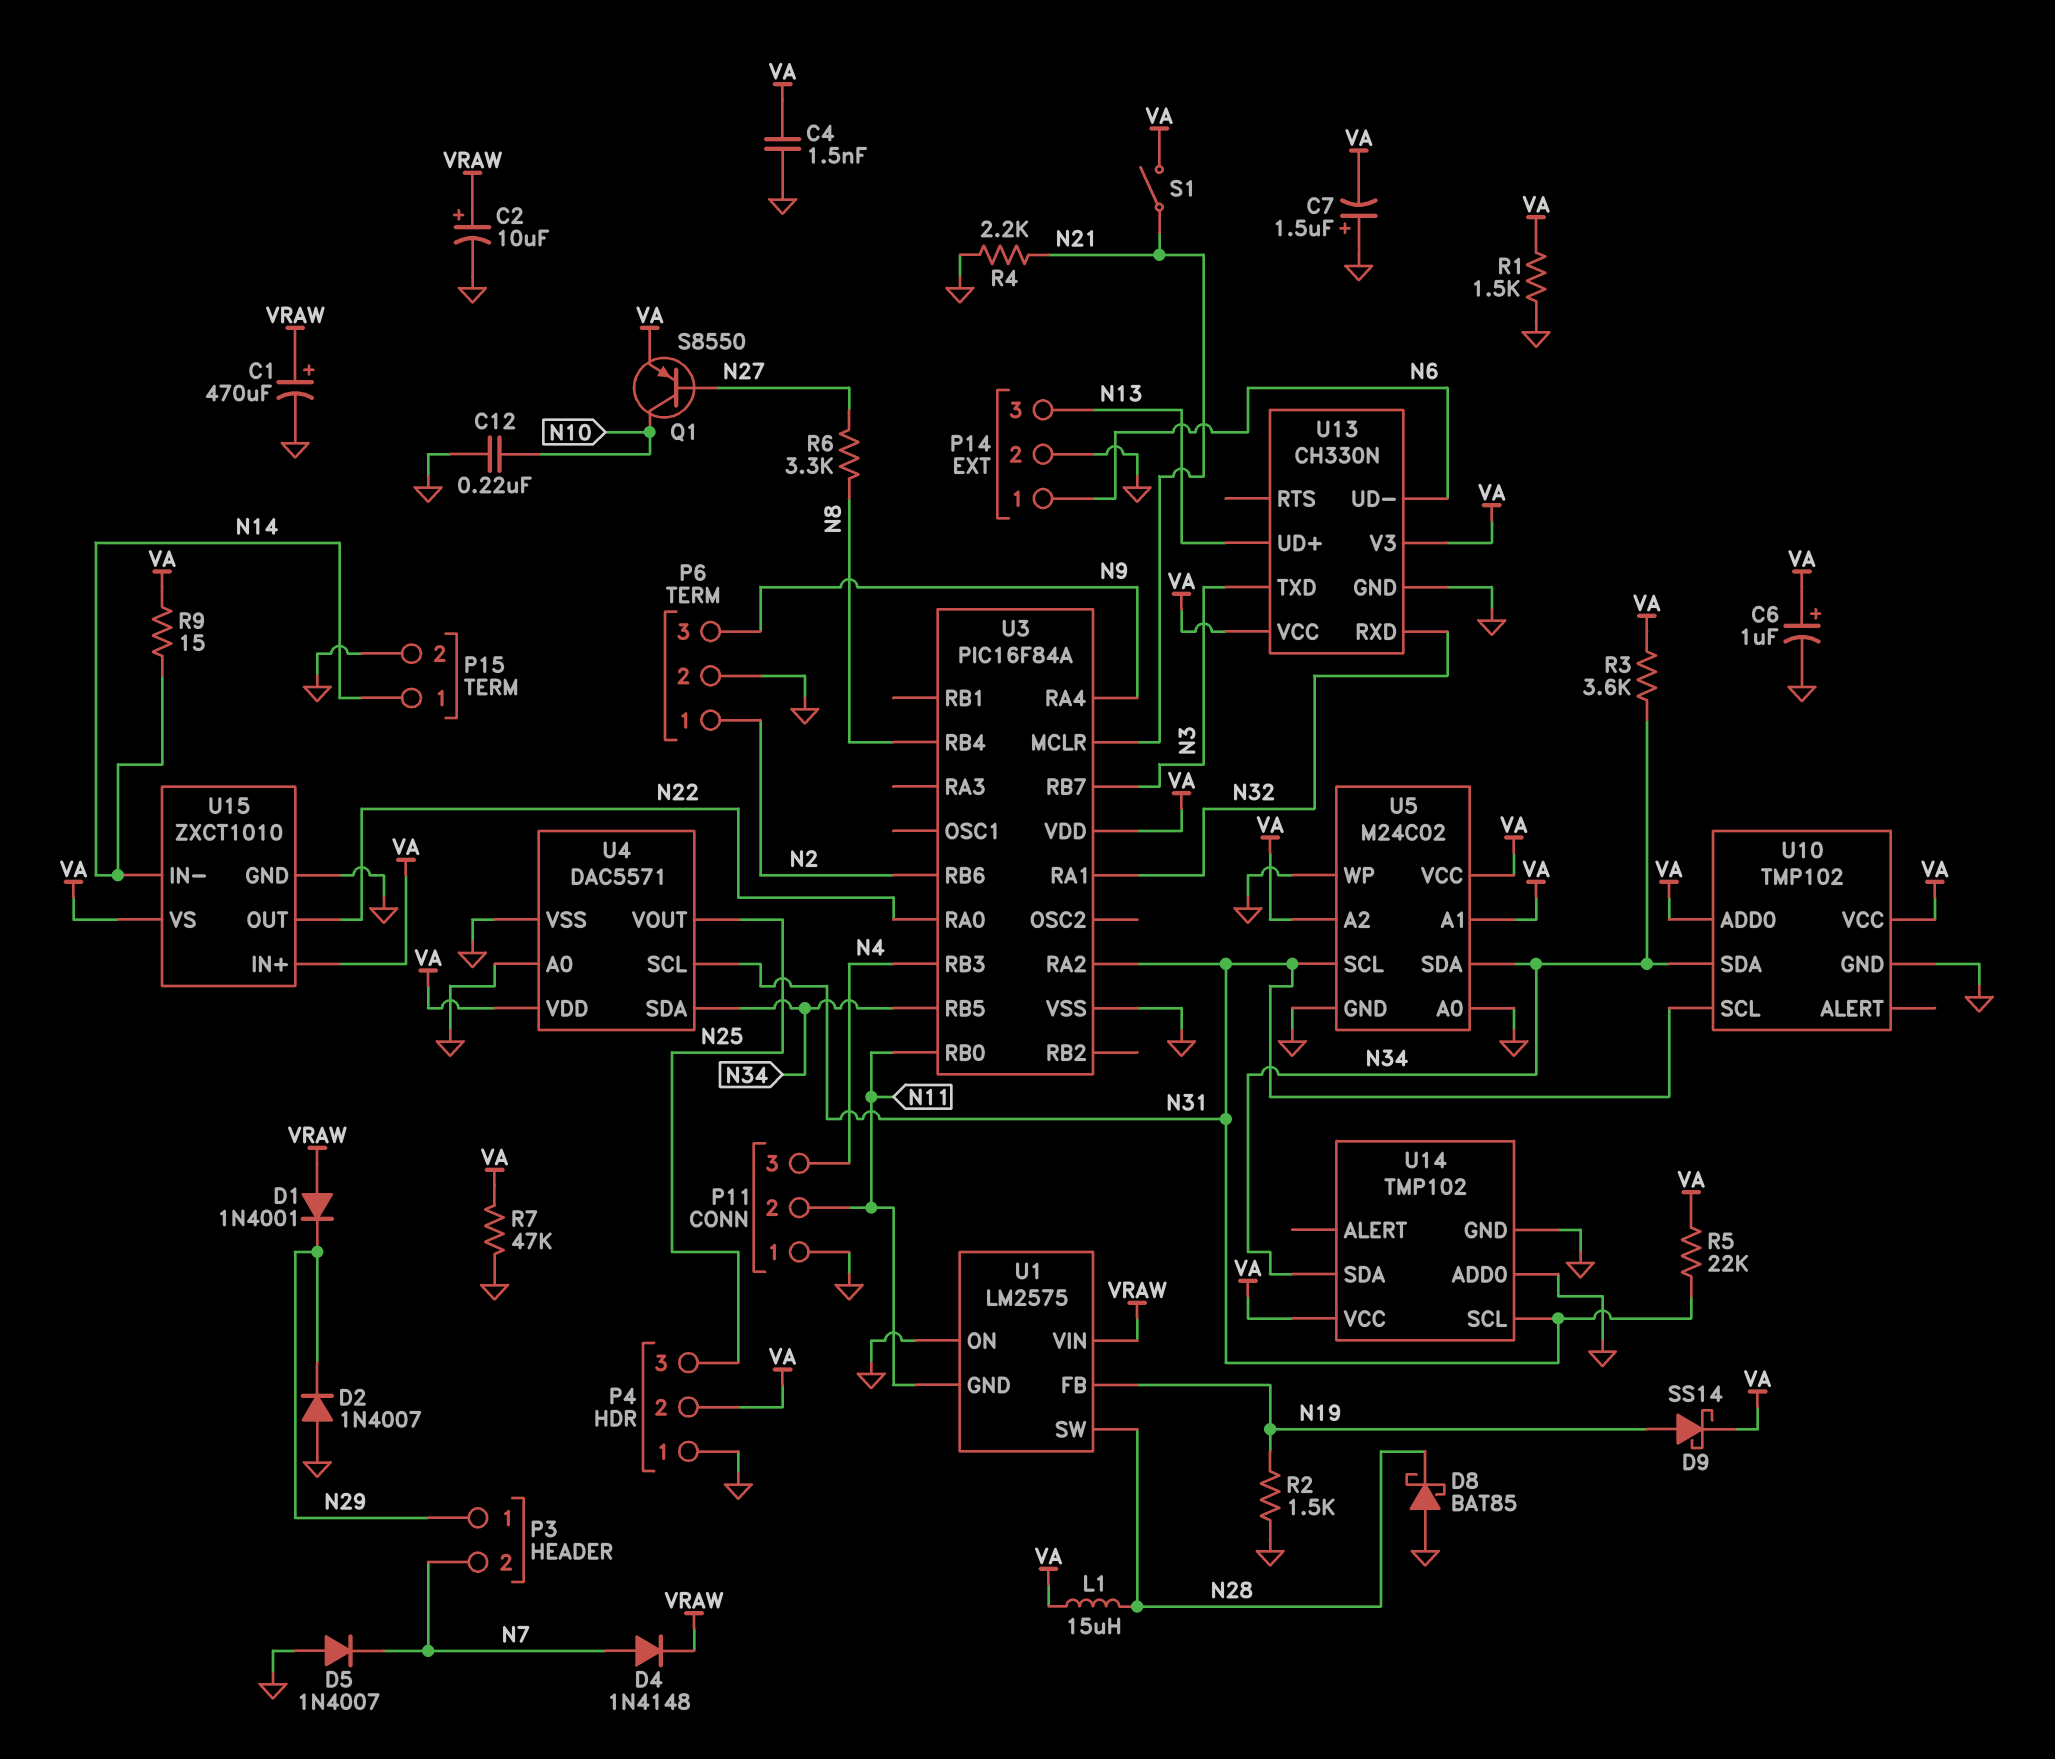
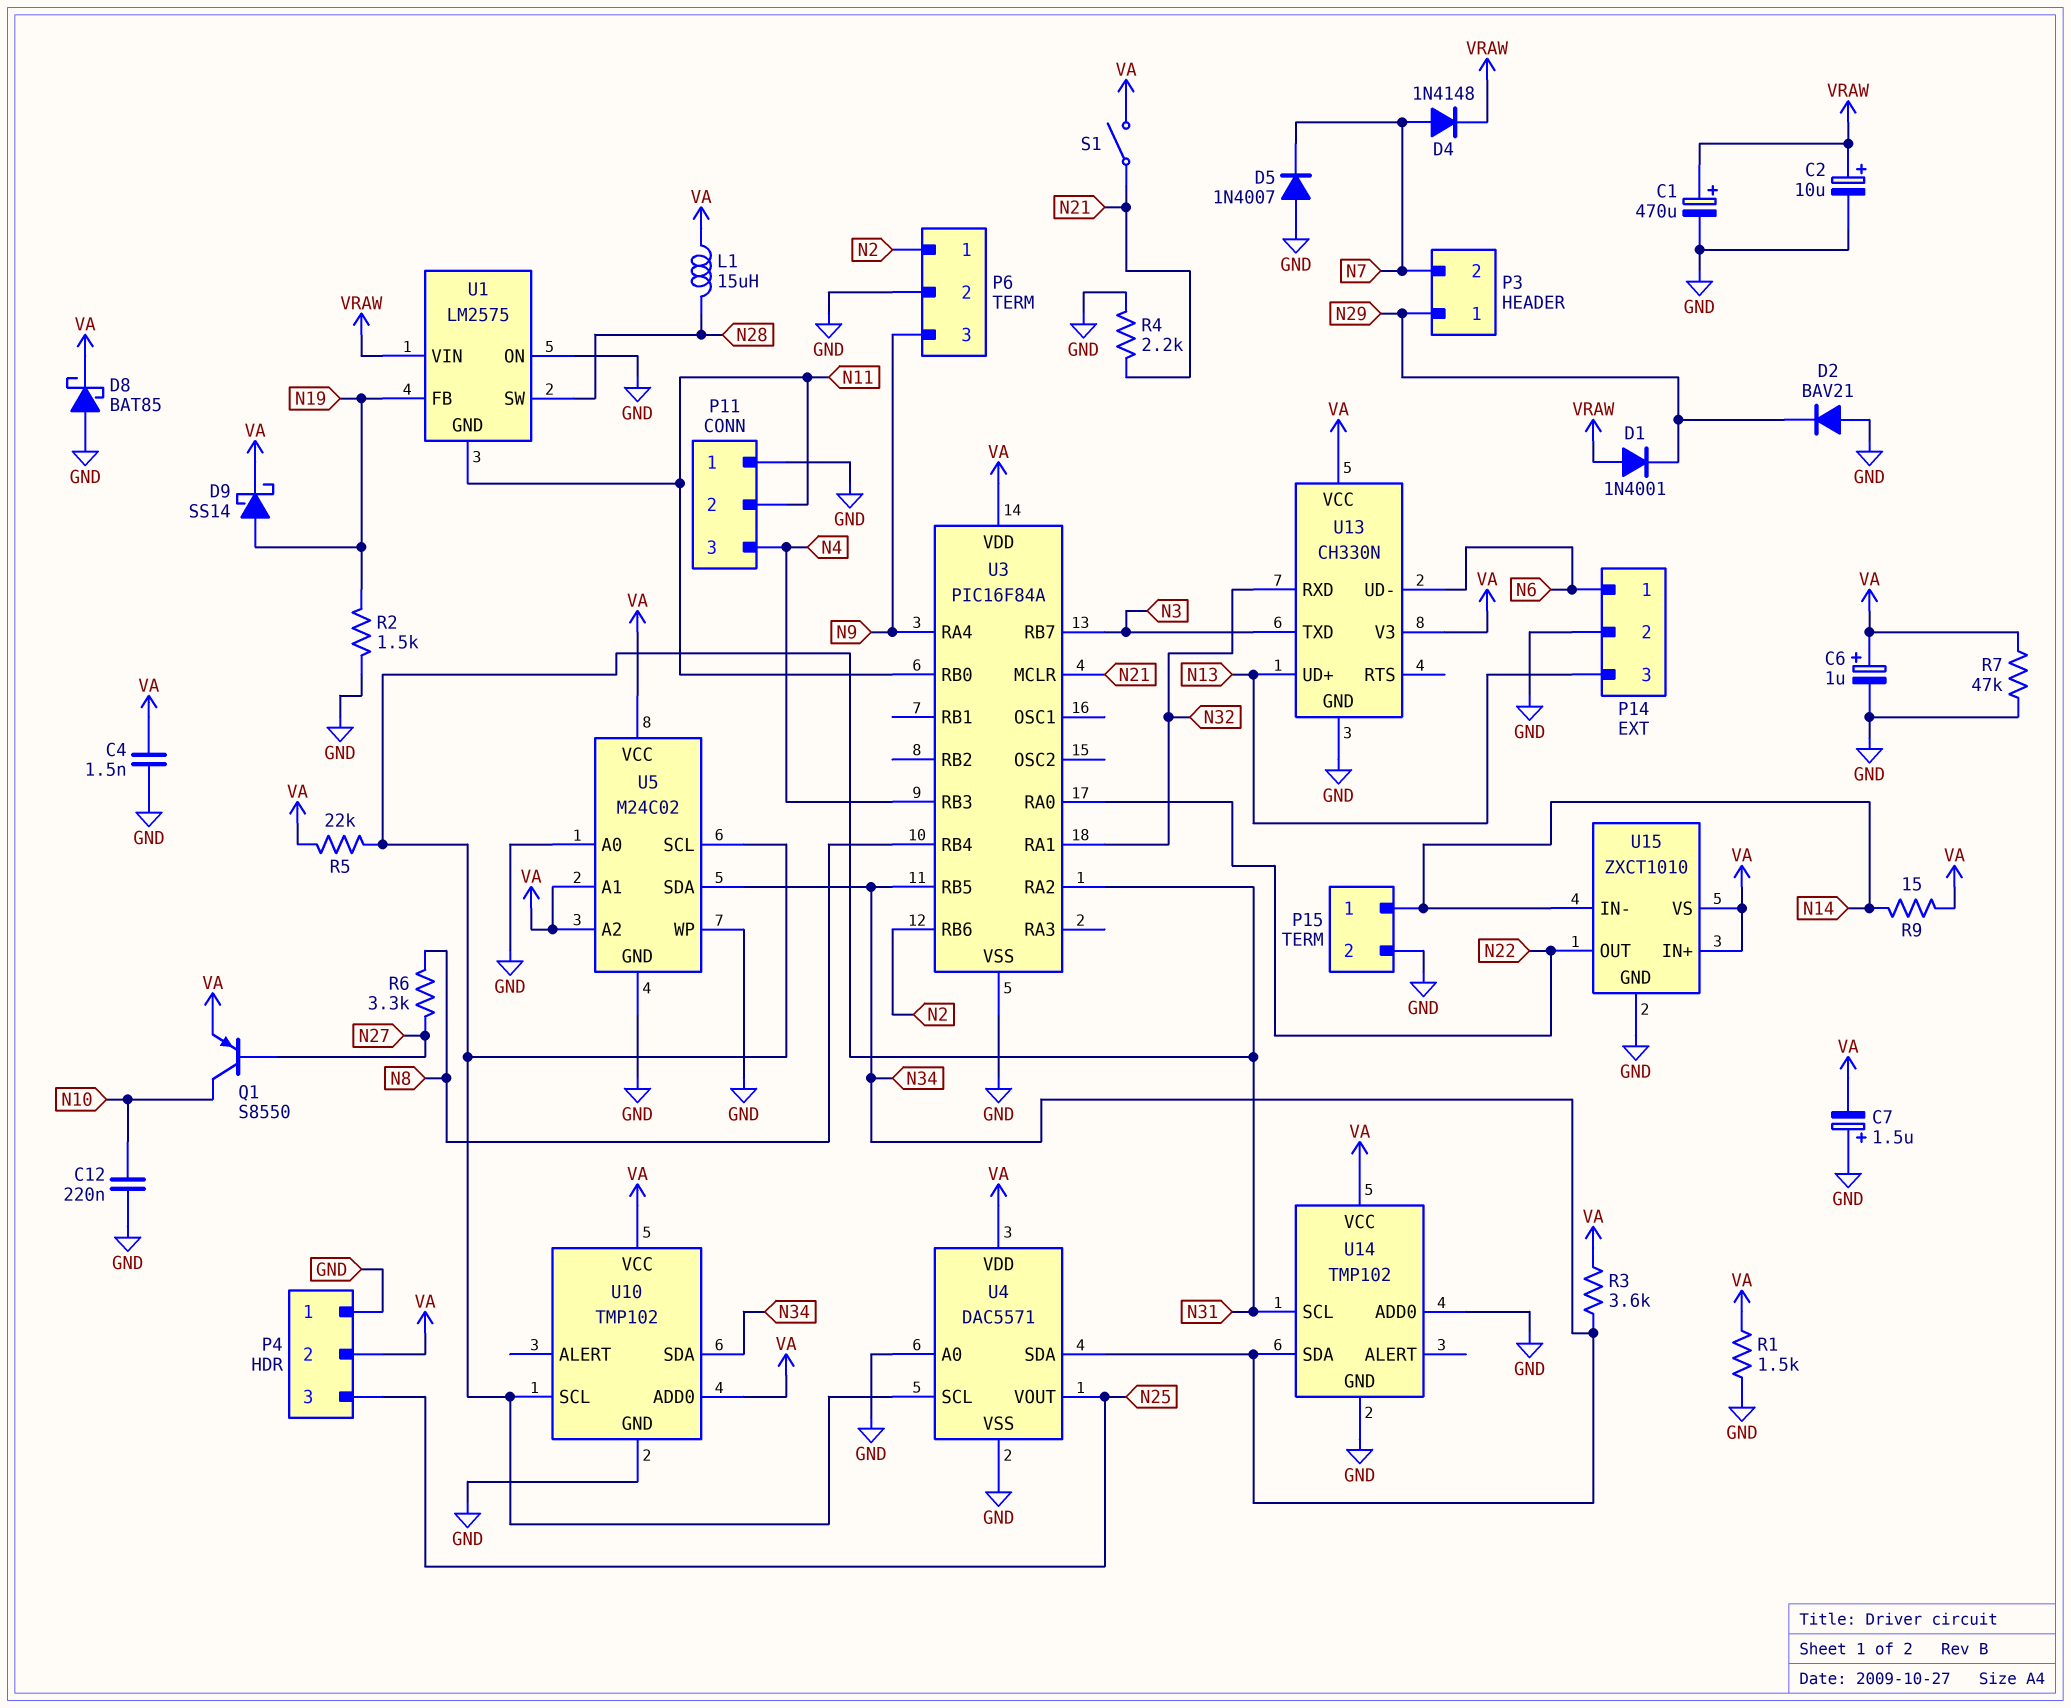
D2: diode 1N4007 (A GND, K N29) -> diode BAV21 (A GND, K N29)
D8: schottky BAT85 (A GND, K N28) -> schottky BAT85 (A GND, K VA)

